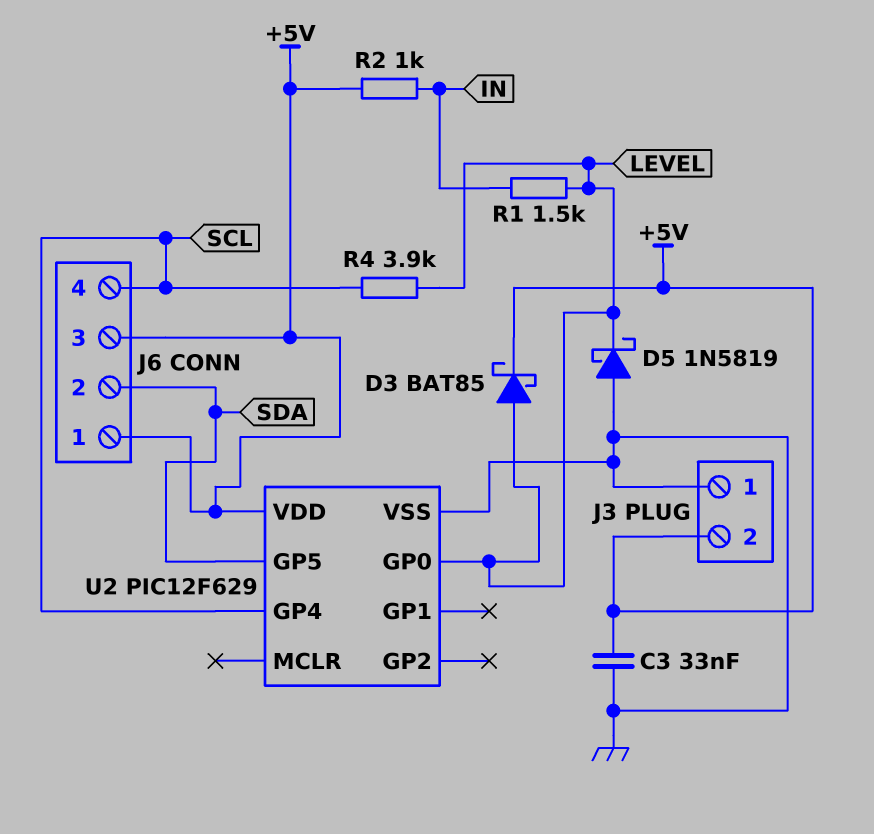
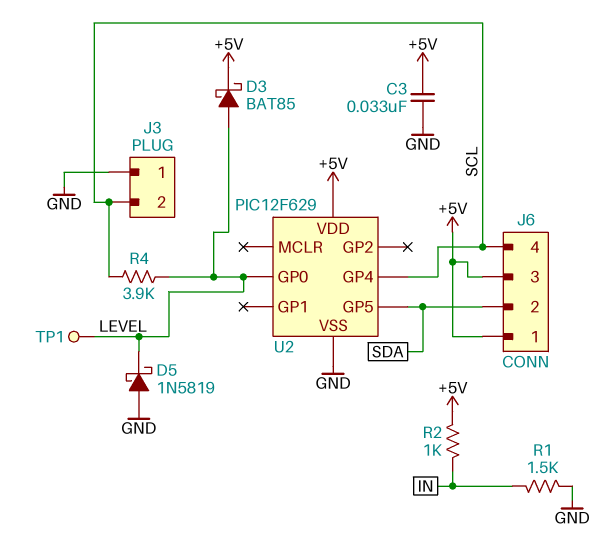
J3 pin 2: +5V -> SCL
R1: 1.5k (IN, LEVEL) -> 1.5k (GND, IN)
TP1: none -> test point (LEVEL)

